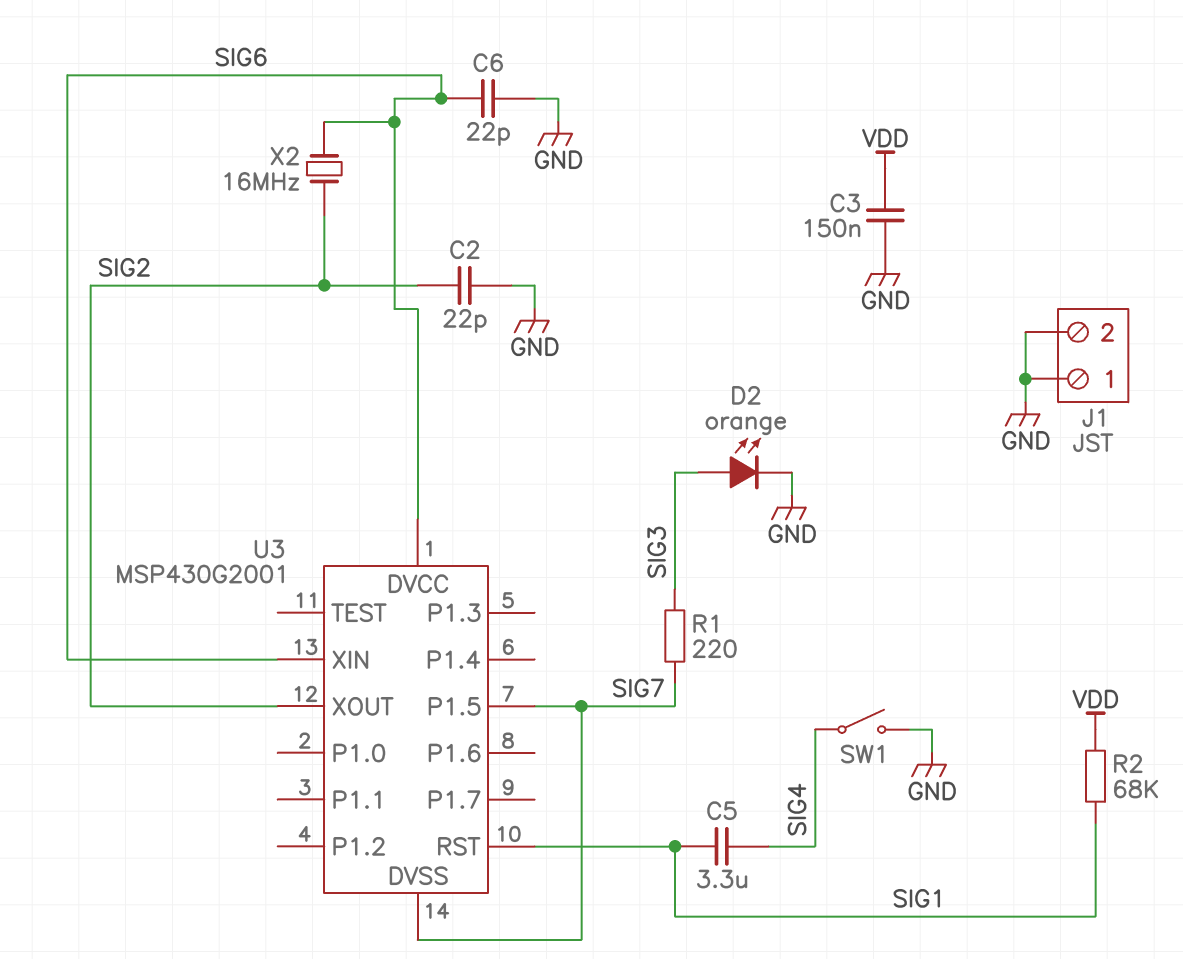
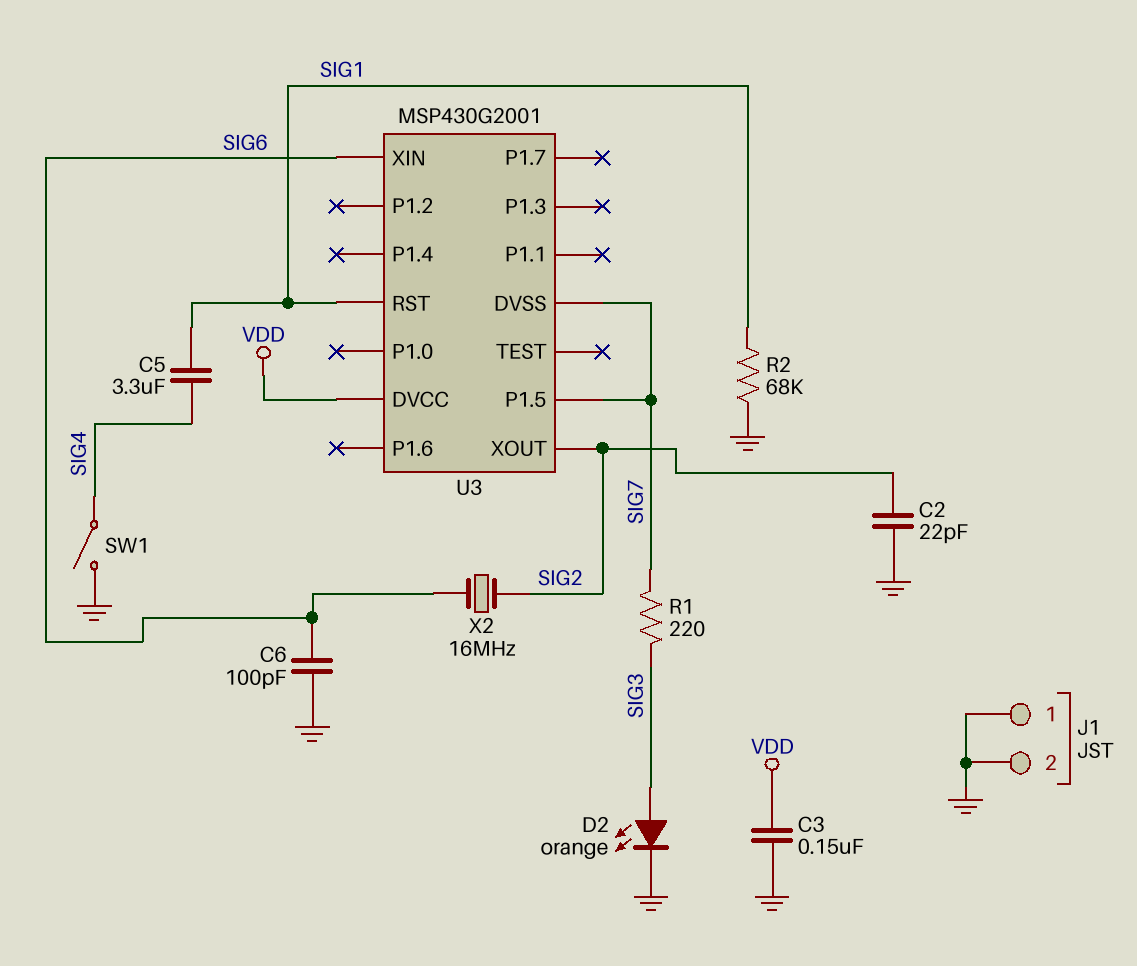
C6: 22pF (GND, SIG6) -> 100pF (GND, SIG6)
R2: 68k (SIG1, VDD) -> 68k (GND, SIG1)
U3 pin DVCC: SIG6 -> VDD

